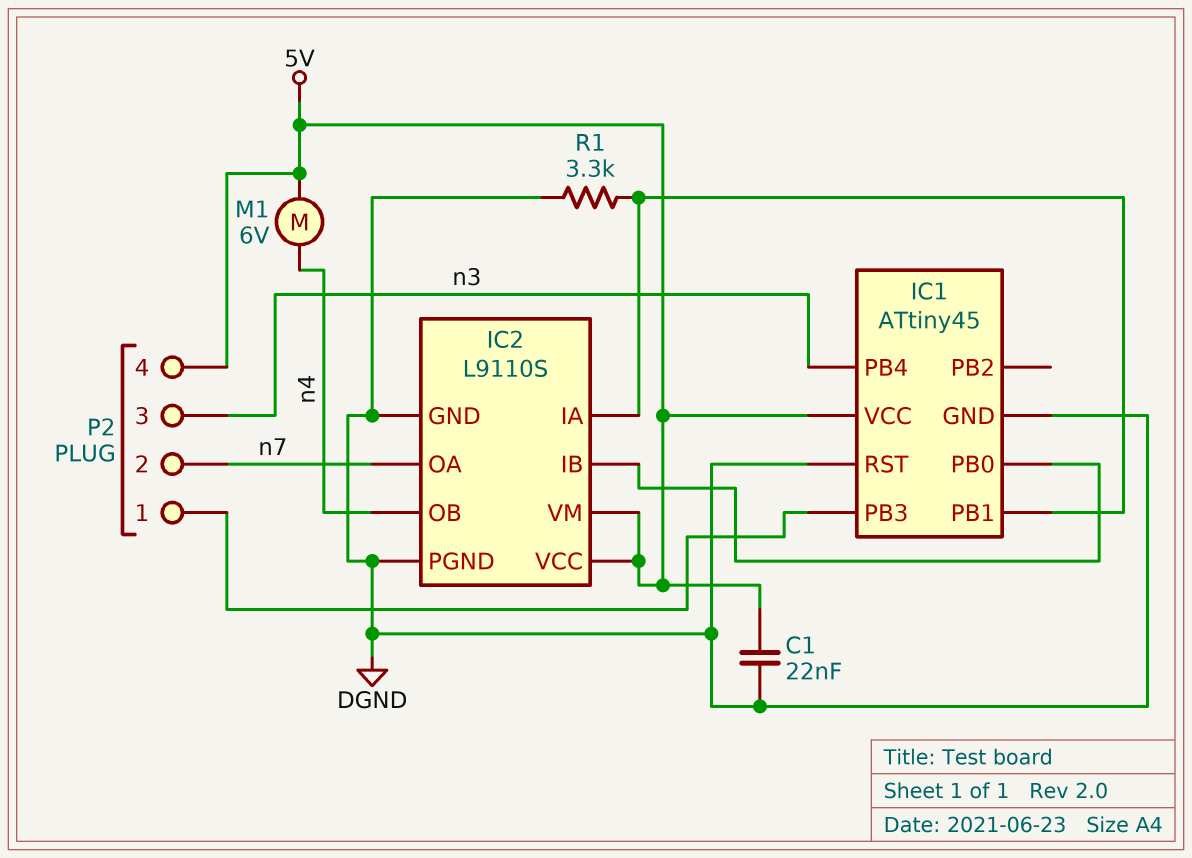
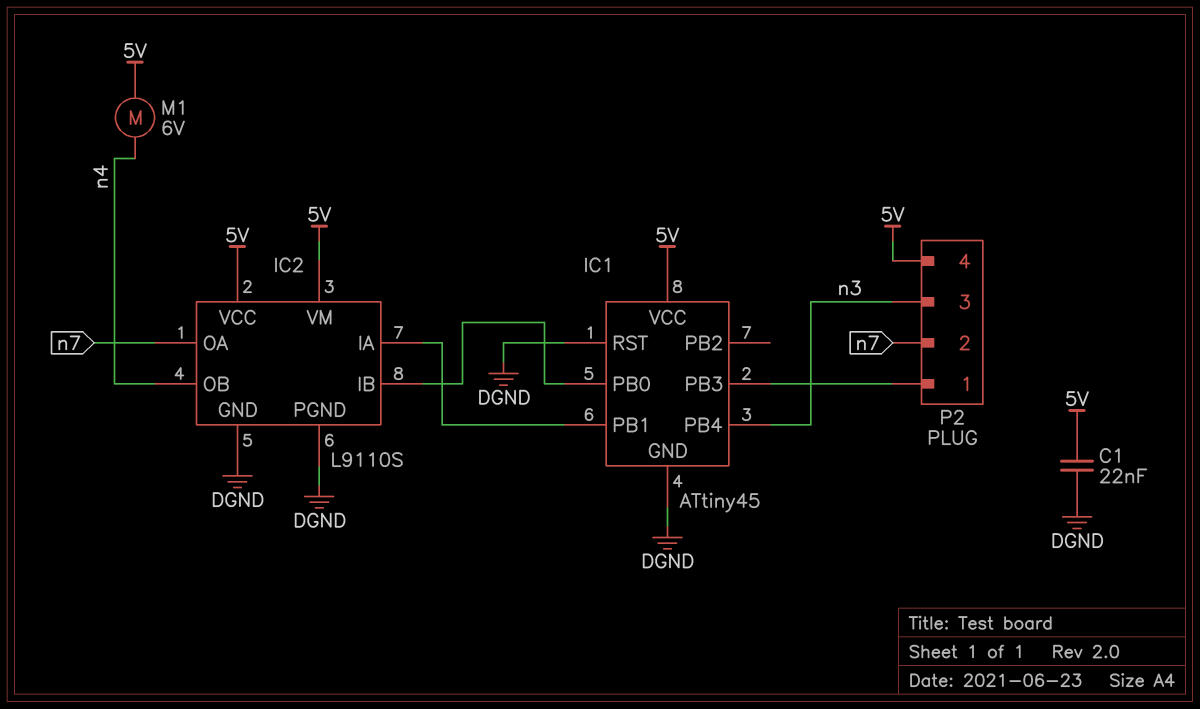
R1: 3.3k (DGND, IC1/PB1) -> none

